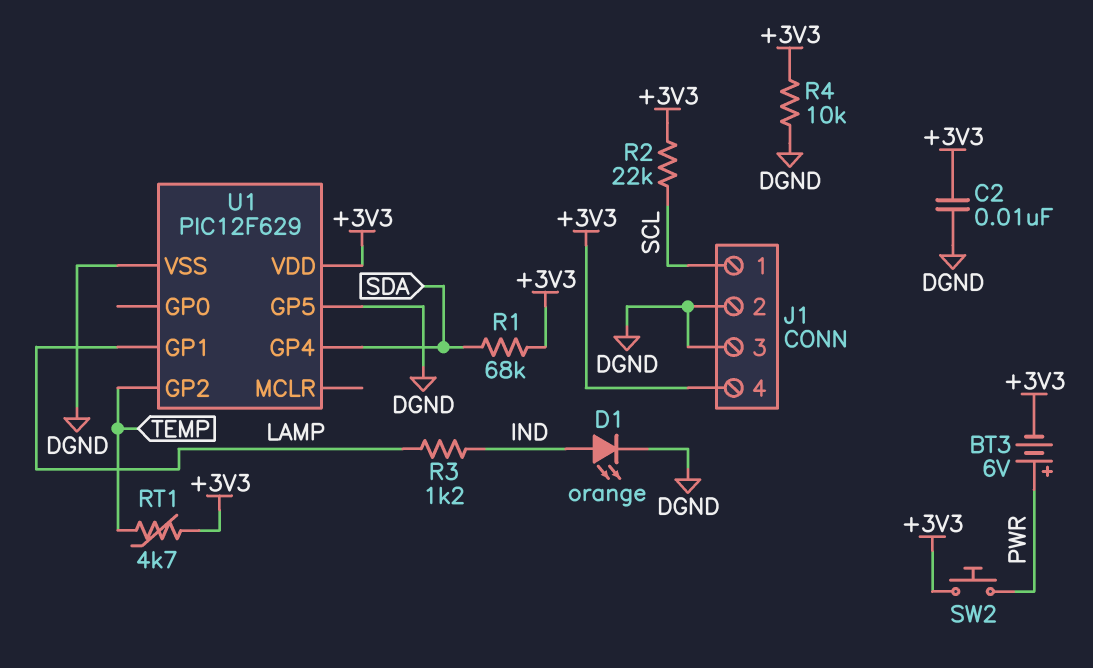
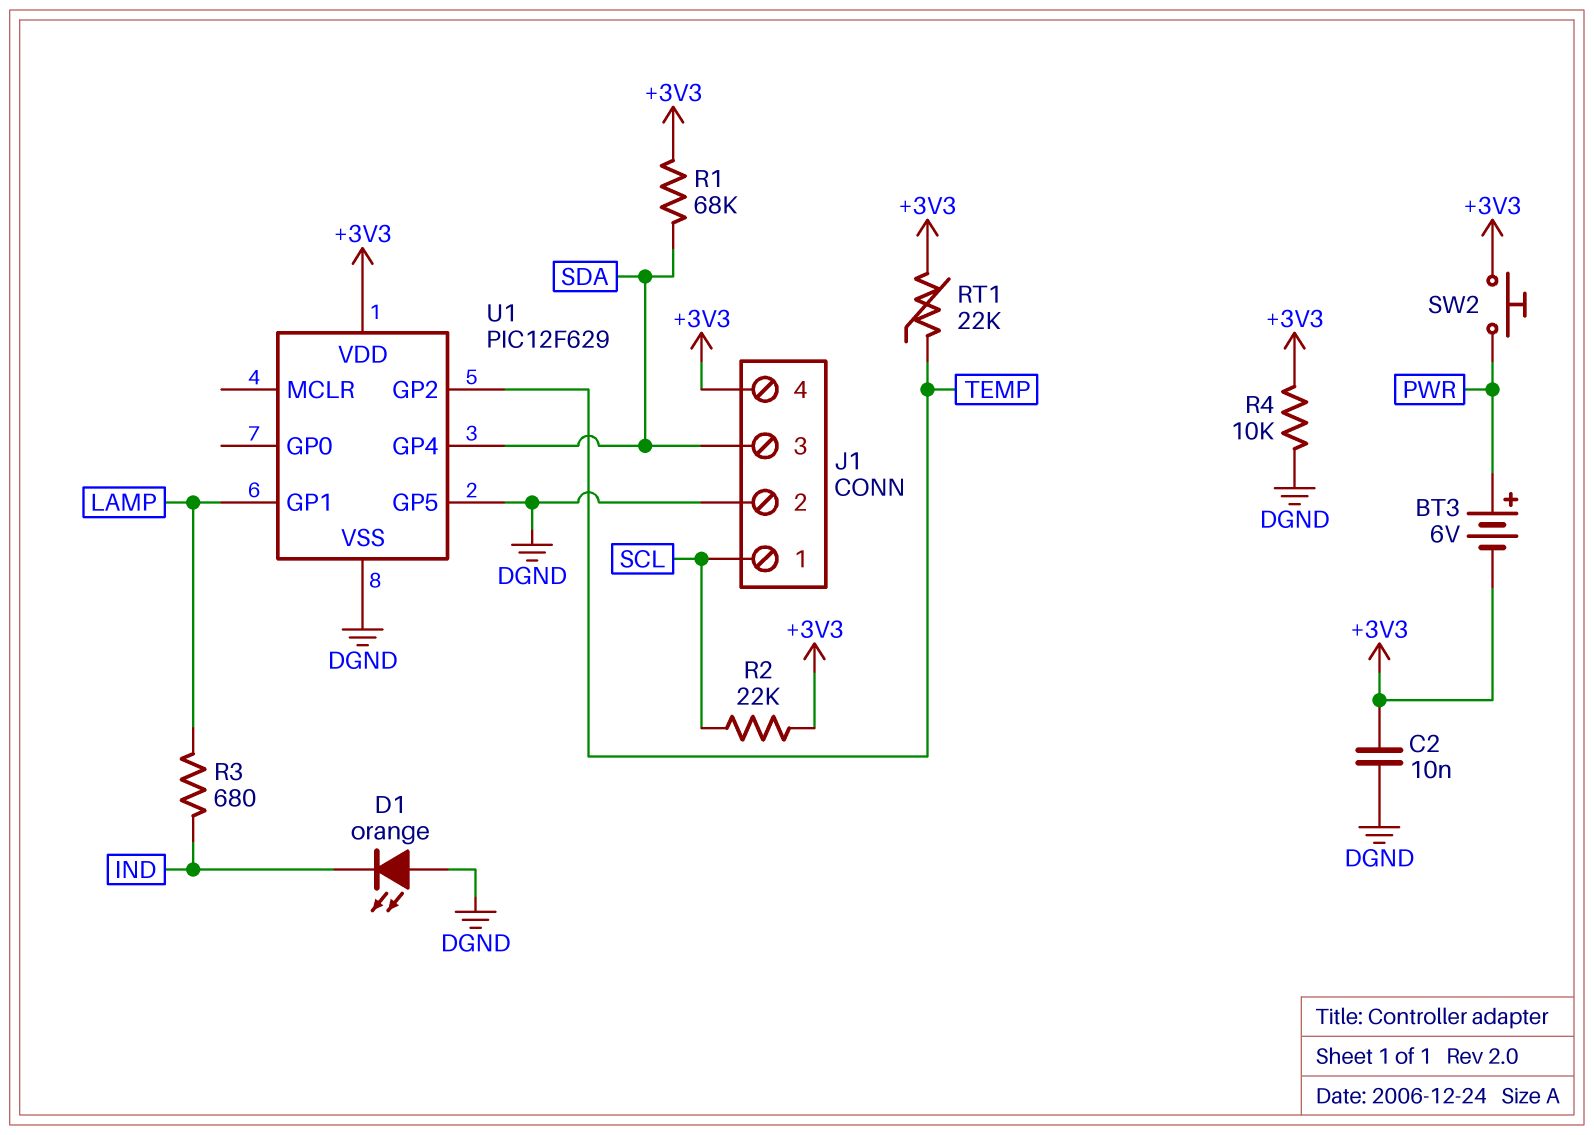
D1: LED orange (A IND, K DGND) -> LED orange (A DGND, K IND)
J1 pin 3: DGND -> SDA
R3: 1.2k (IND, LAMP) -> 680 (IND, LAMP)
RT1: 4.7k (+3V3, TEMP) -> 22k (+3V3, TEMP)

